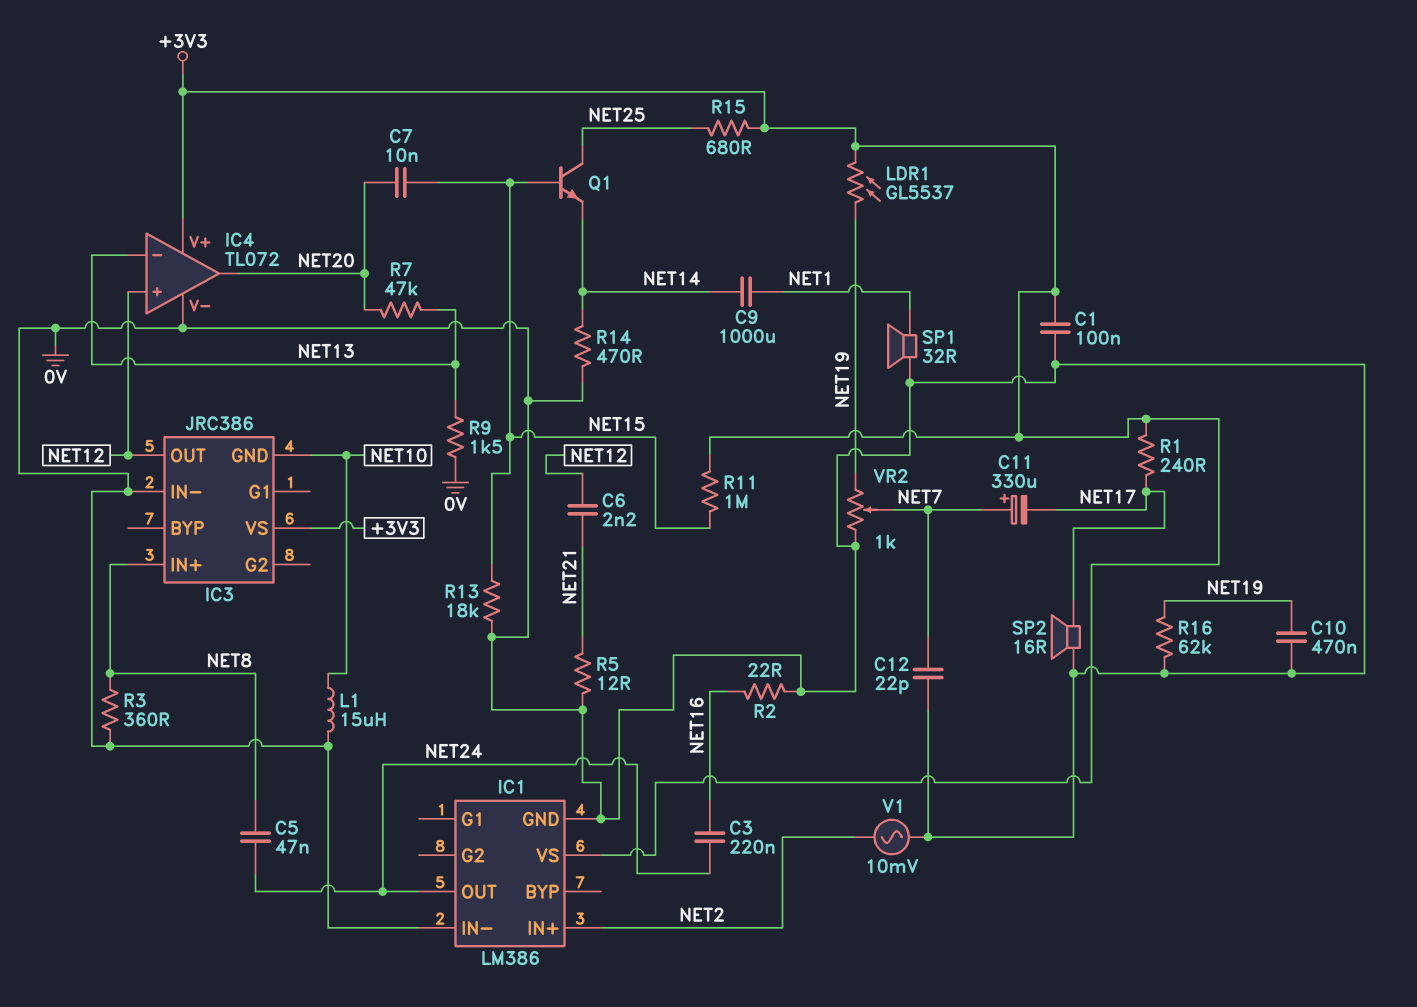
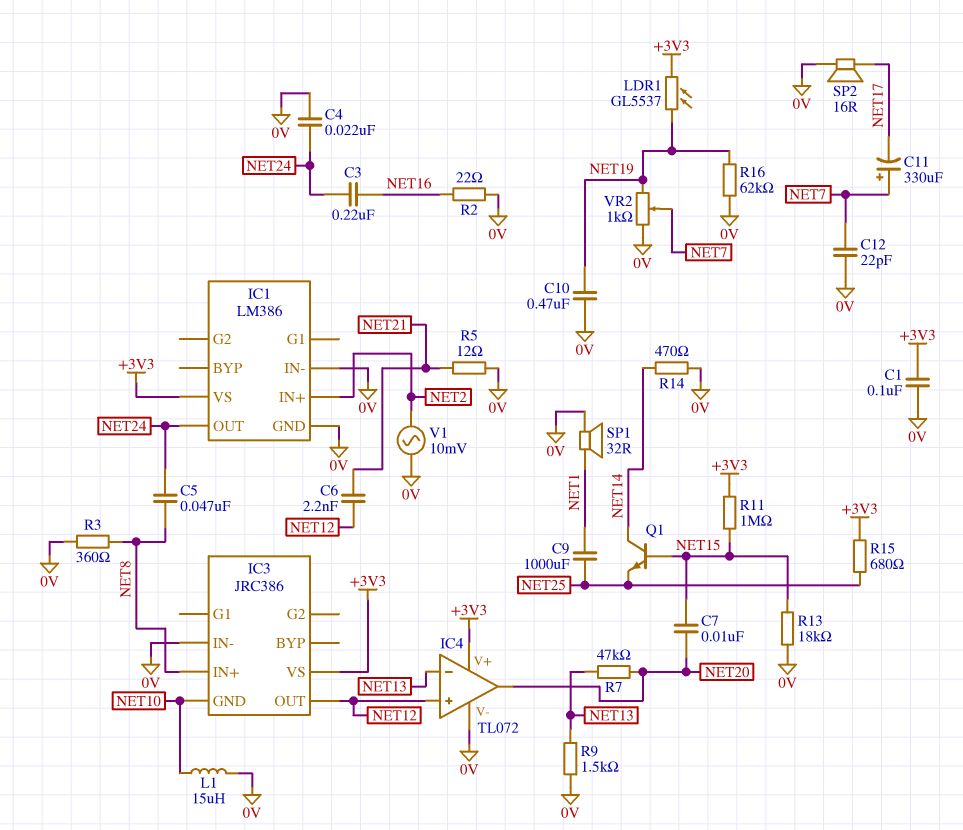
C4: none -> 22nF (0V, NET24)
C9: 1000uF (NET1, NET14) -> 1000uF (NET1, NET25)
Q1: NPN (B NET15, C NET25, E NET14) -> NPN (B NET15, C NET14, E NET25)
R1: 240 (+3V3, NET17) -> none

